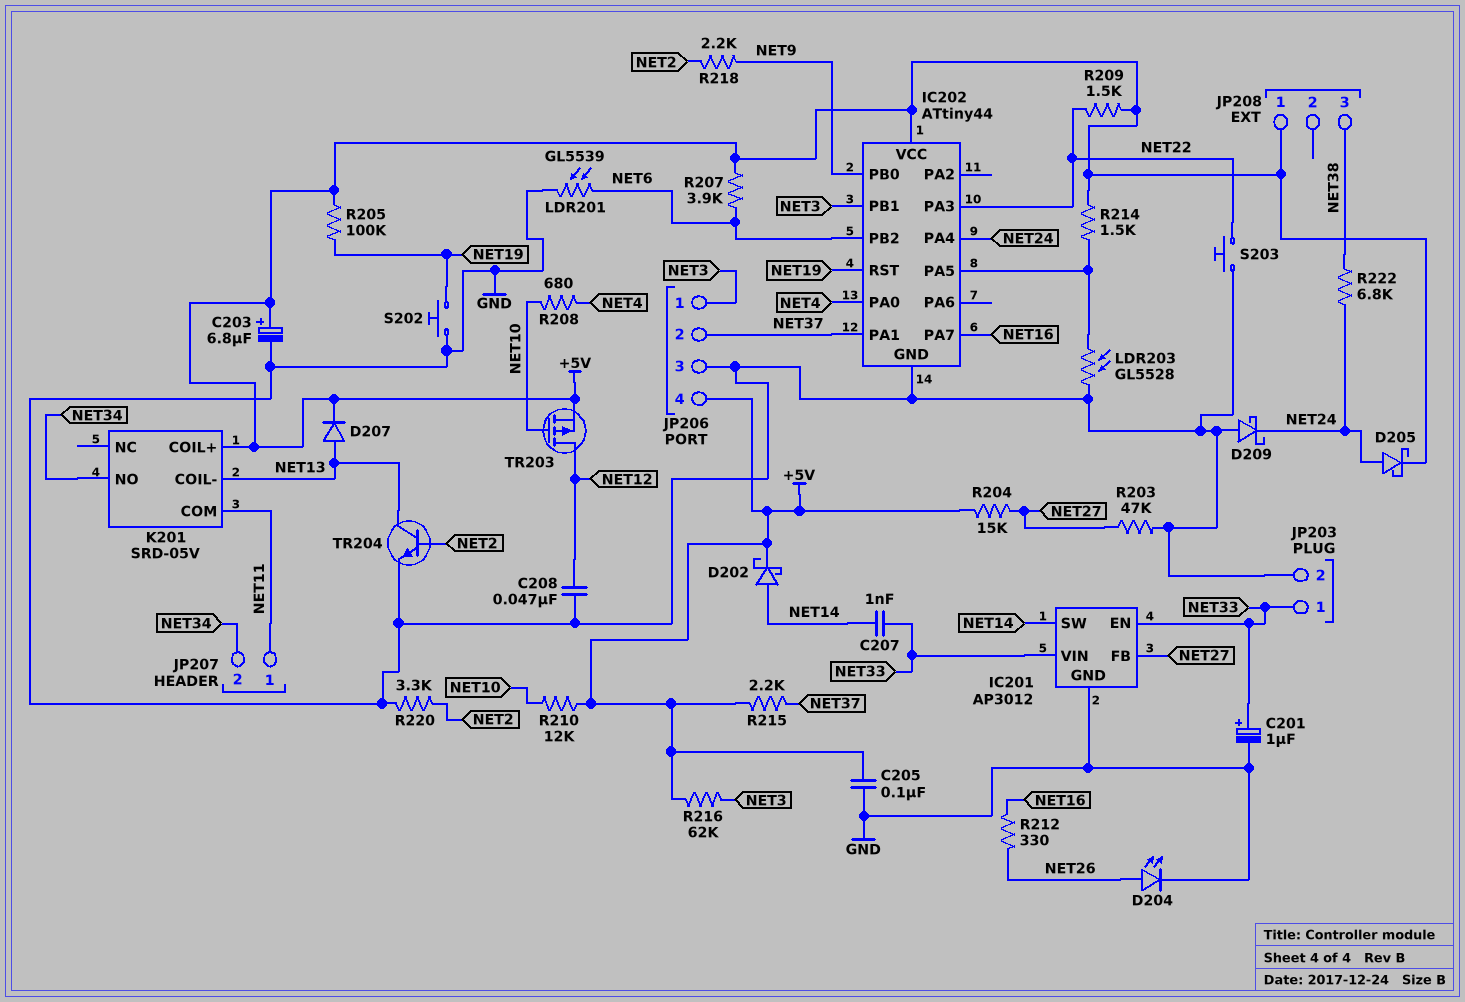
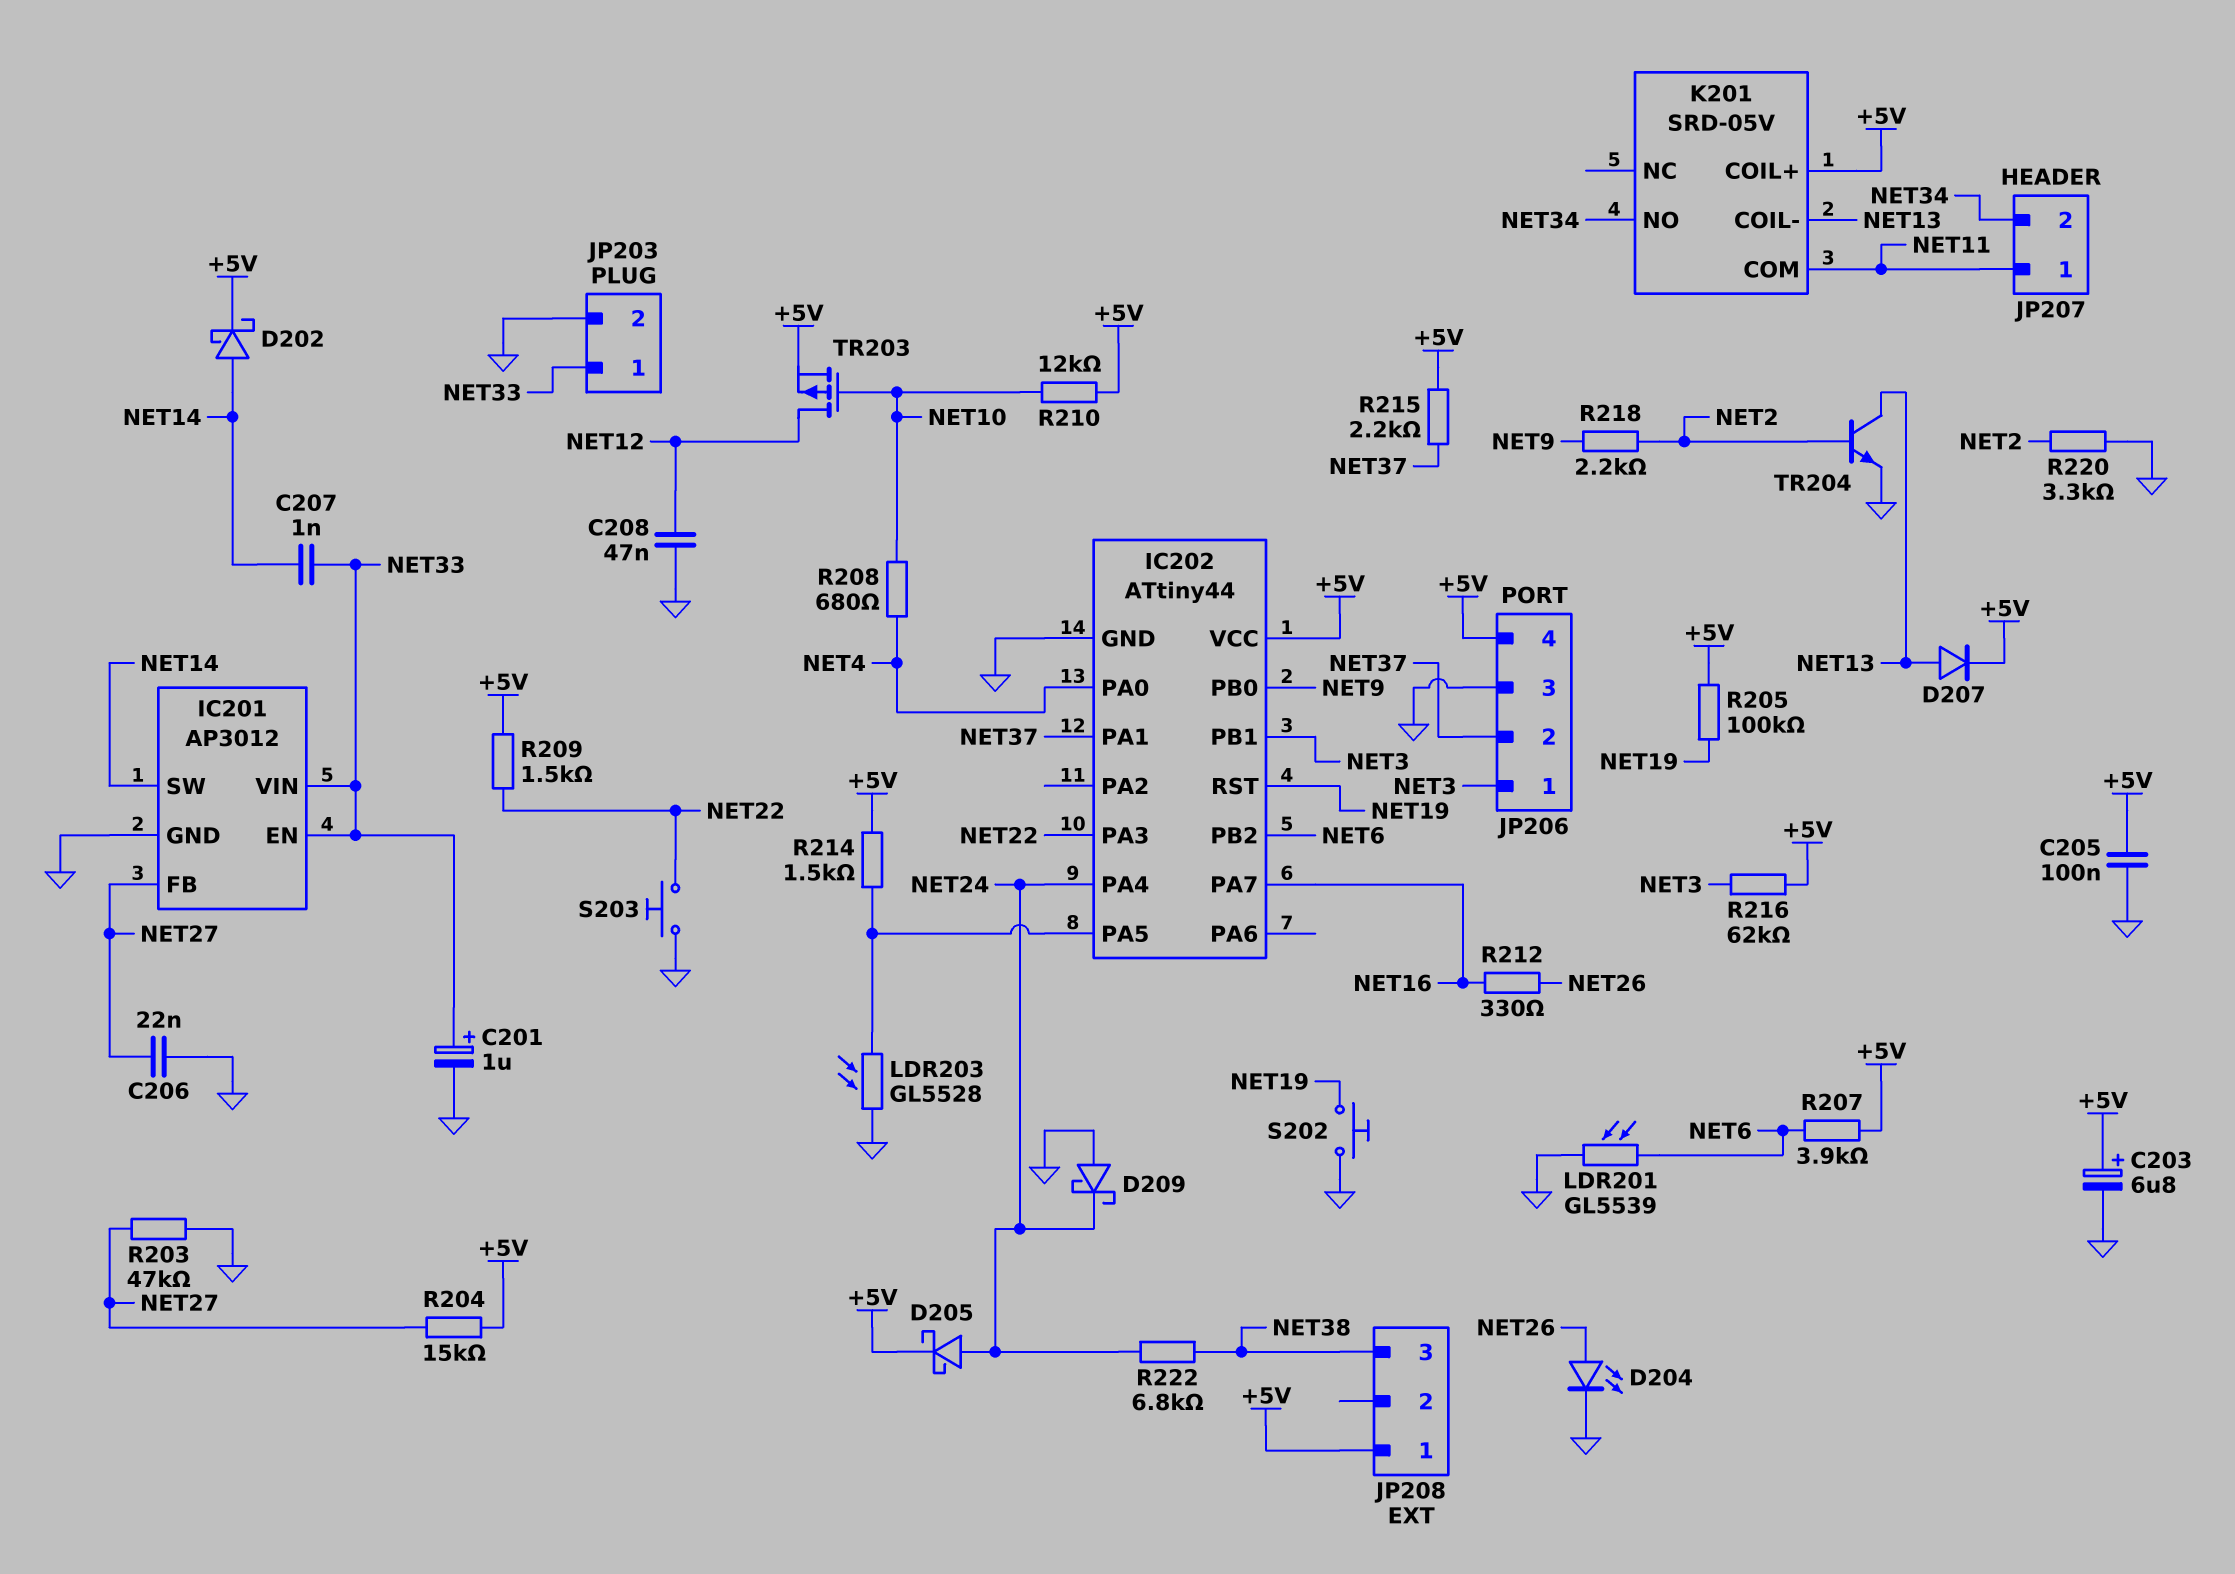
C206: none -> 22nF (GND, NET27)

